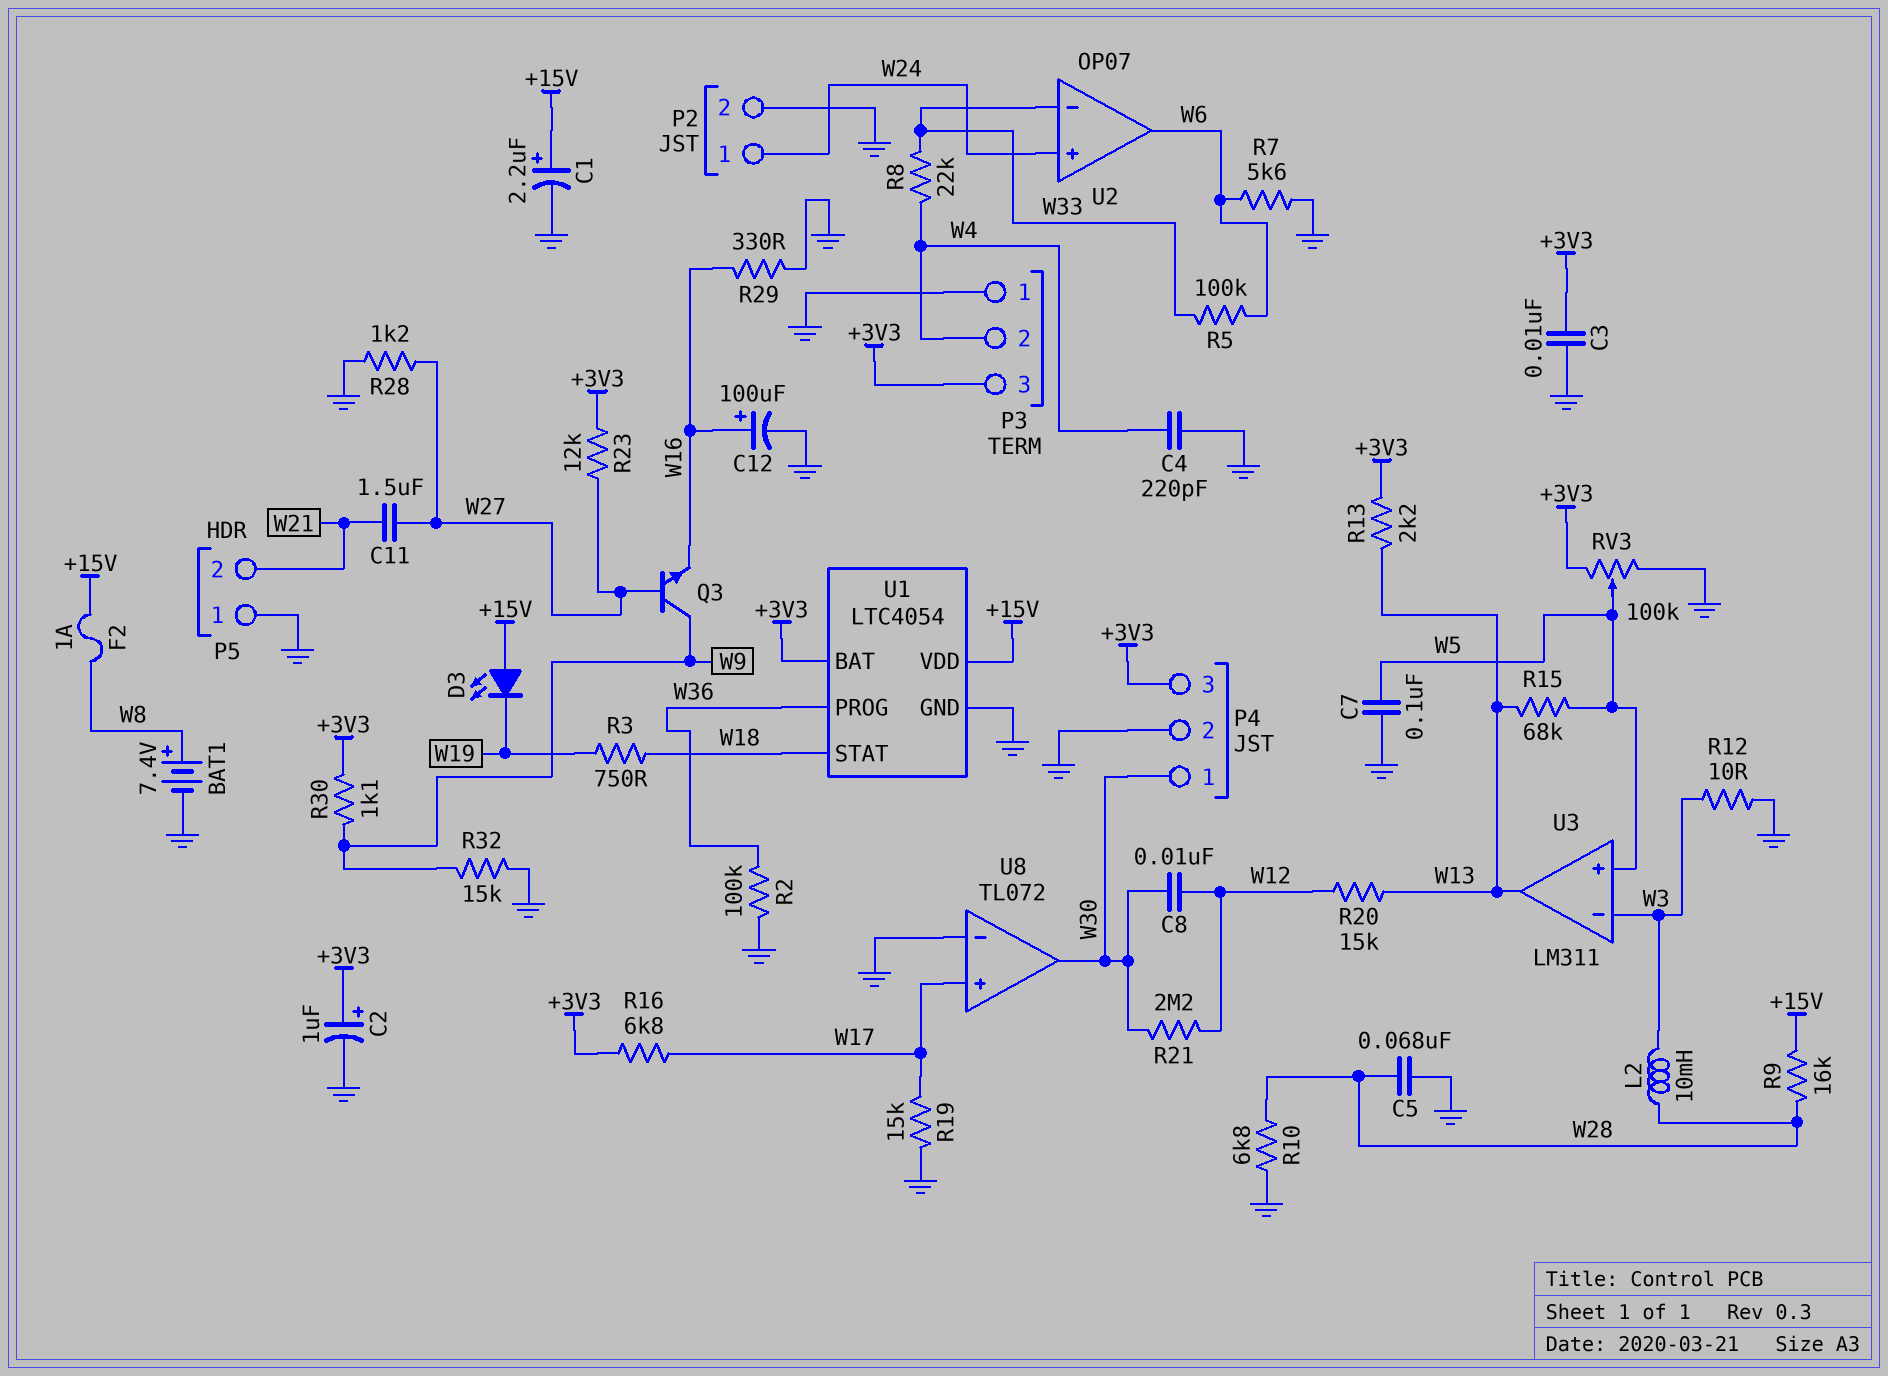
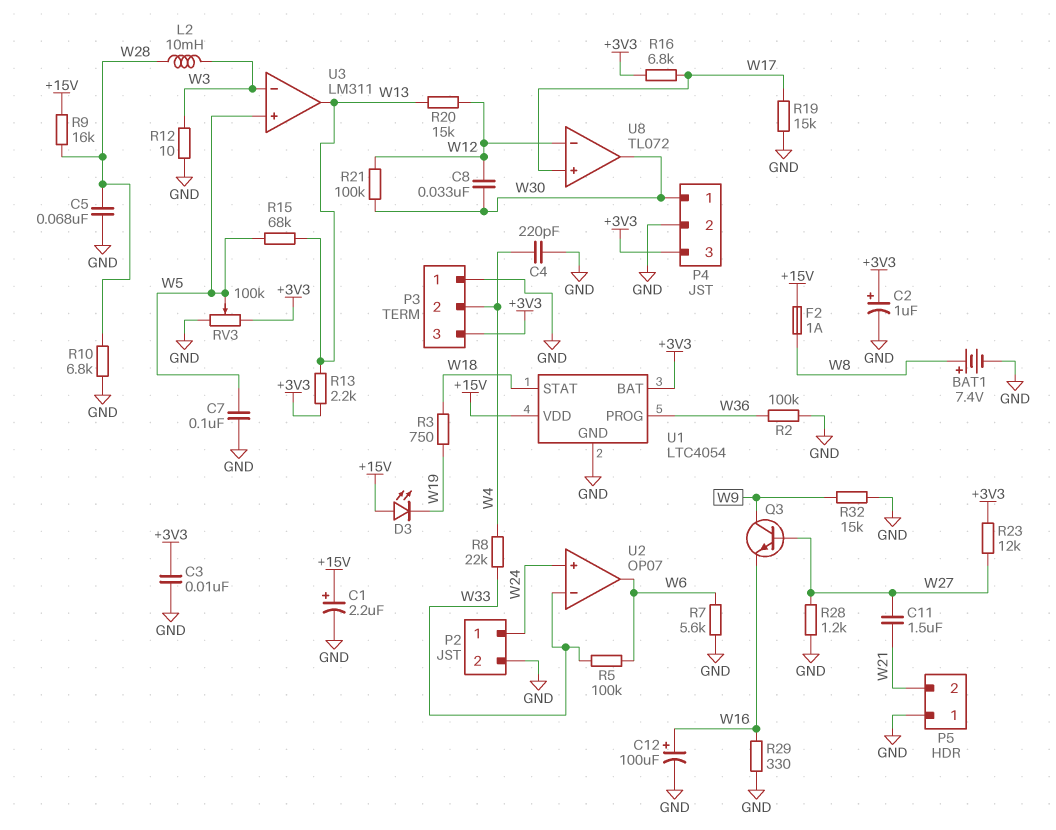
C8: 10nF (W12, W30) -> 33nF (W12, W30)
R21: 2.2M (W12, W30) -> 100k (W12, W30)
R30: 1.1k (+3V3, W9) -> none
U8 pin in-: GND -> W12

